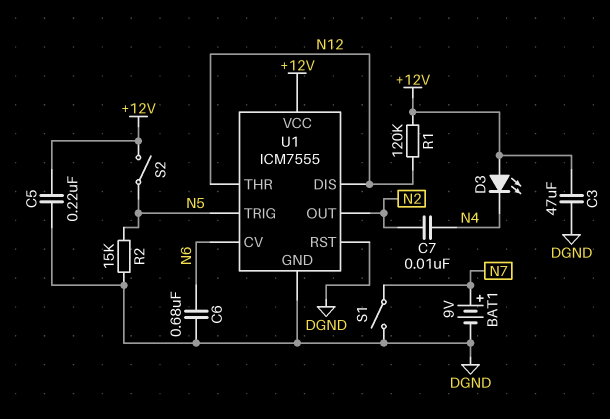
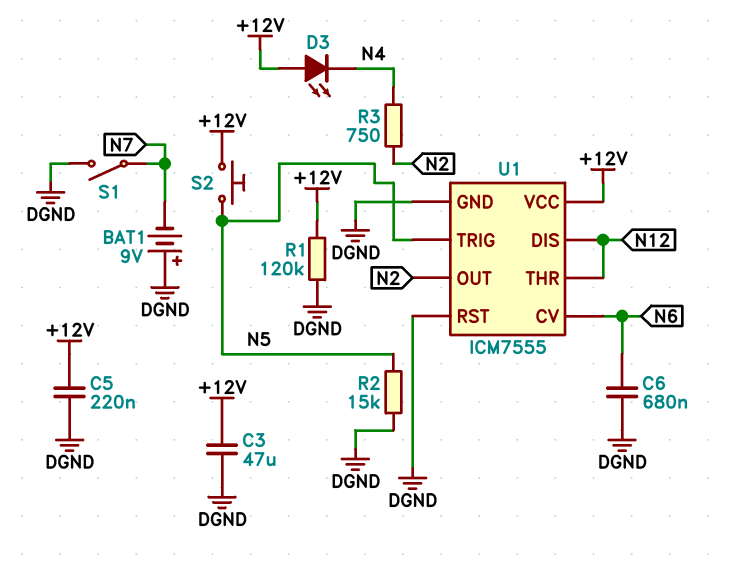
BAT1: 9V (plus N7, minus DGND) -> 9V (plus DGND, minus N7)
C7: 10nF (N2, N4) -> none
R1: 120k (+12V, N12) -> 120k (+12V, DGND)
R3: none -> 750 (N2, N4)
S2: switch (+12V, N5) -> button (+12V, N5)

